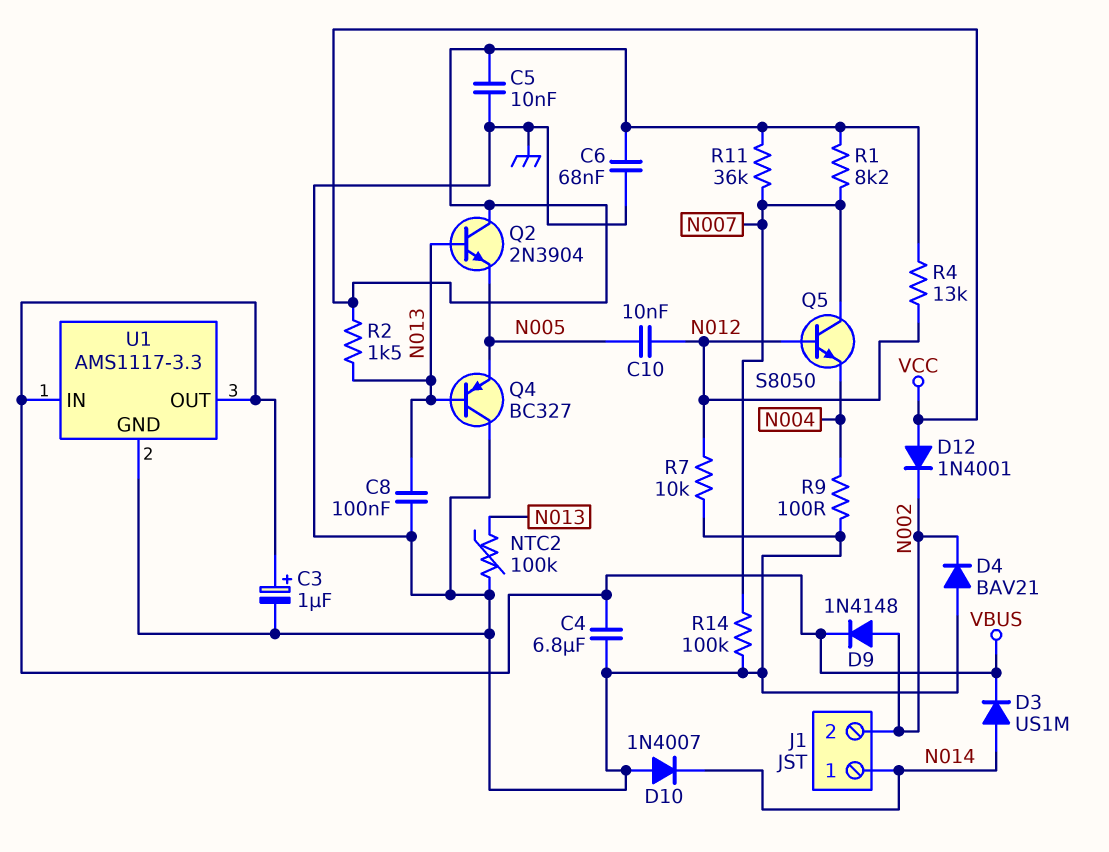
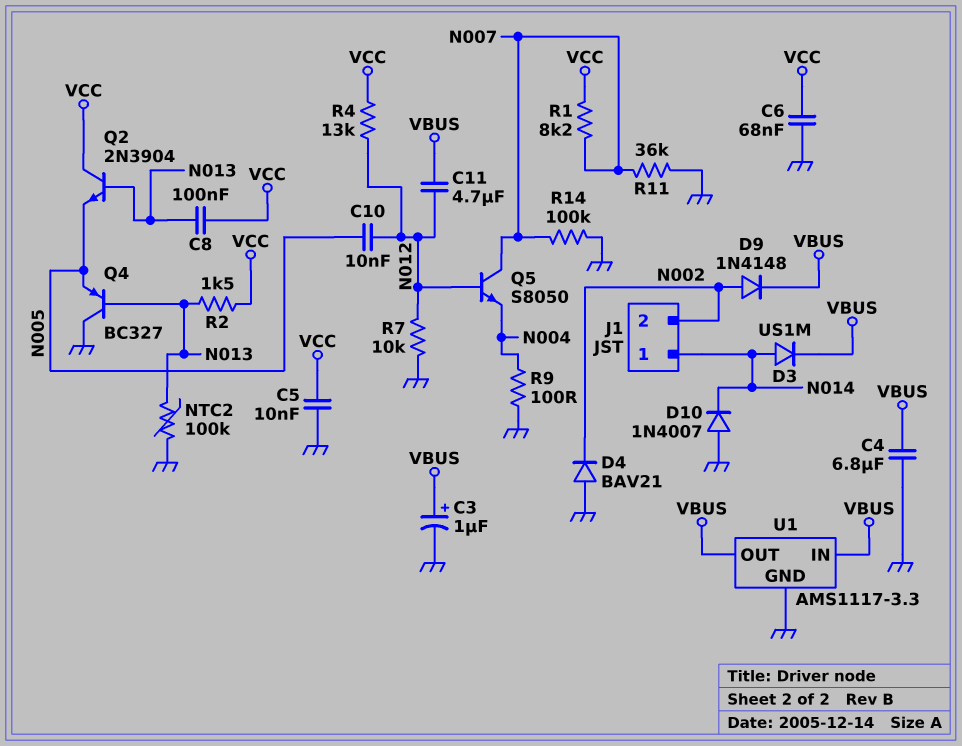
C8: 100nF (GND, N013) -> 100nF (N013, VCC)
C11: none -> 4.7uF (N012, VBUS)
D12: diode 1N4001 (A VCC, K N002) -> none
R11: 36k (N007, VCC) -> 36k (GND, N007)

